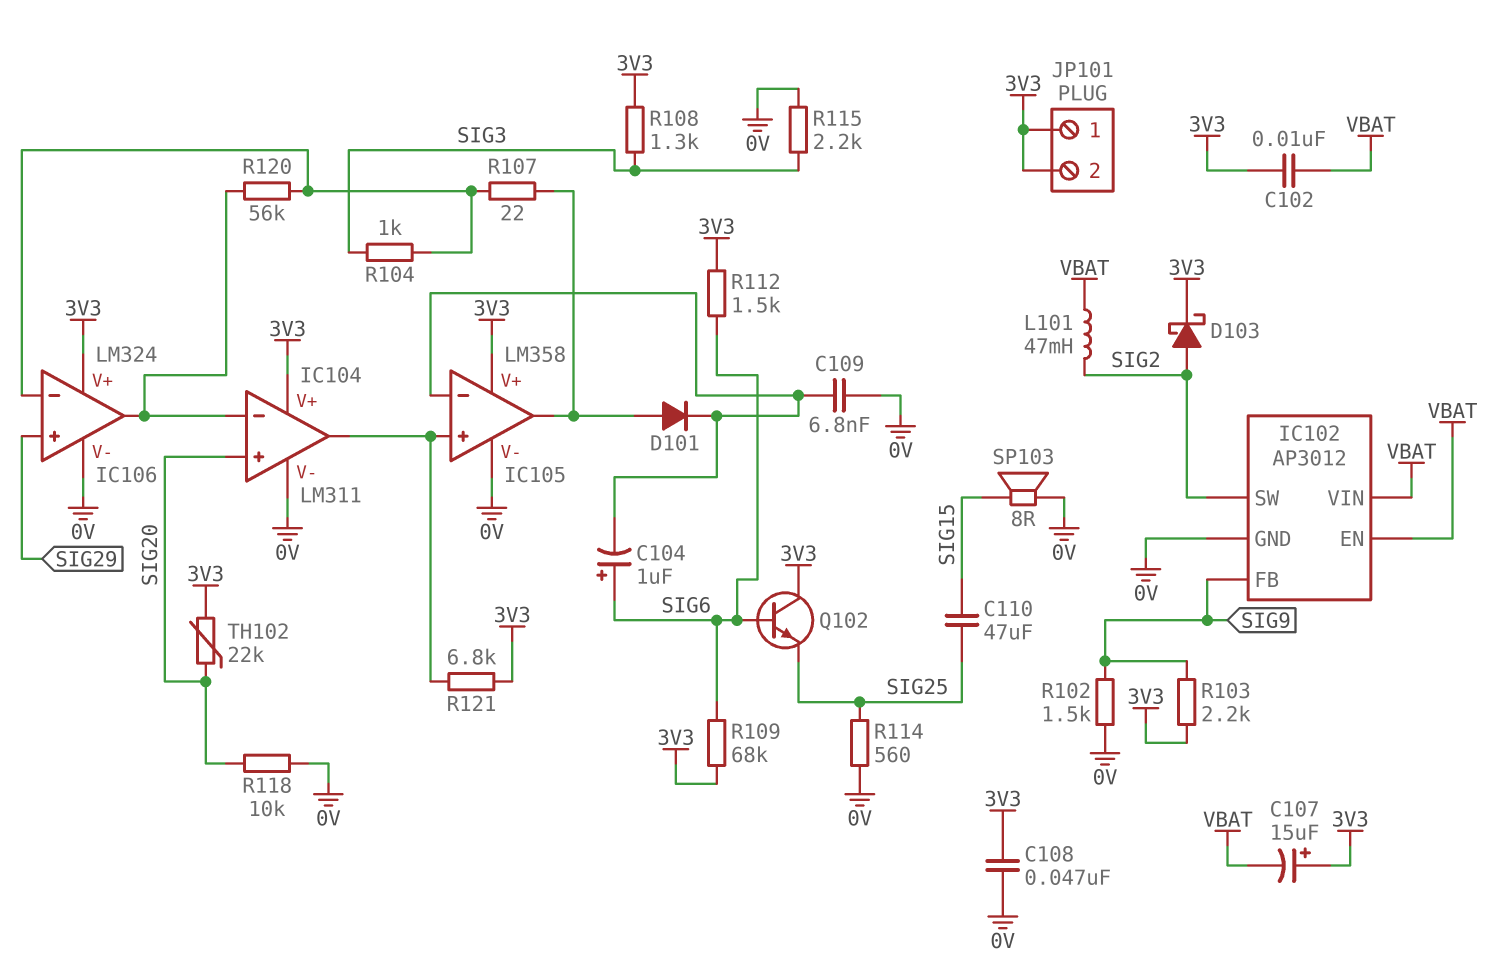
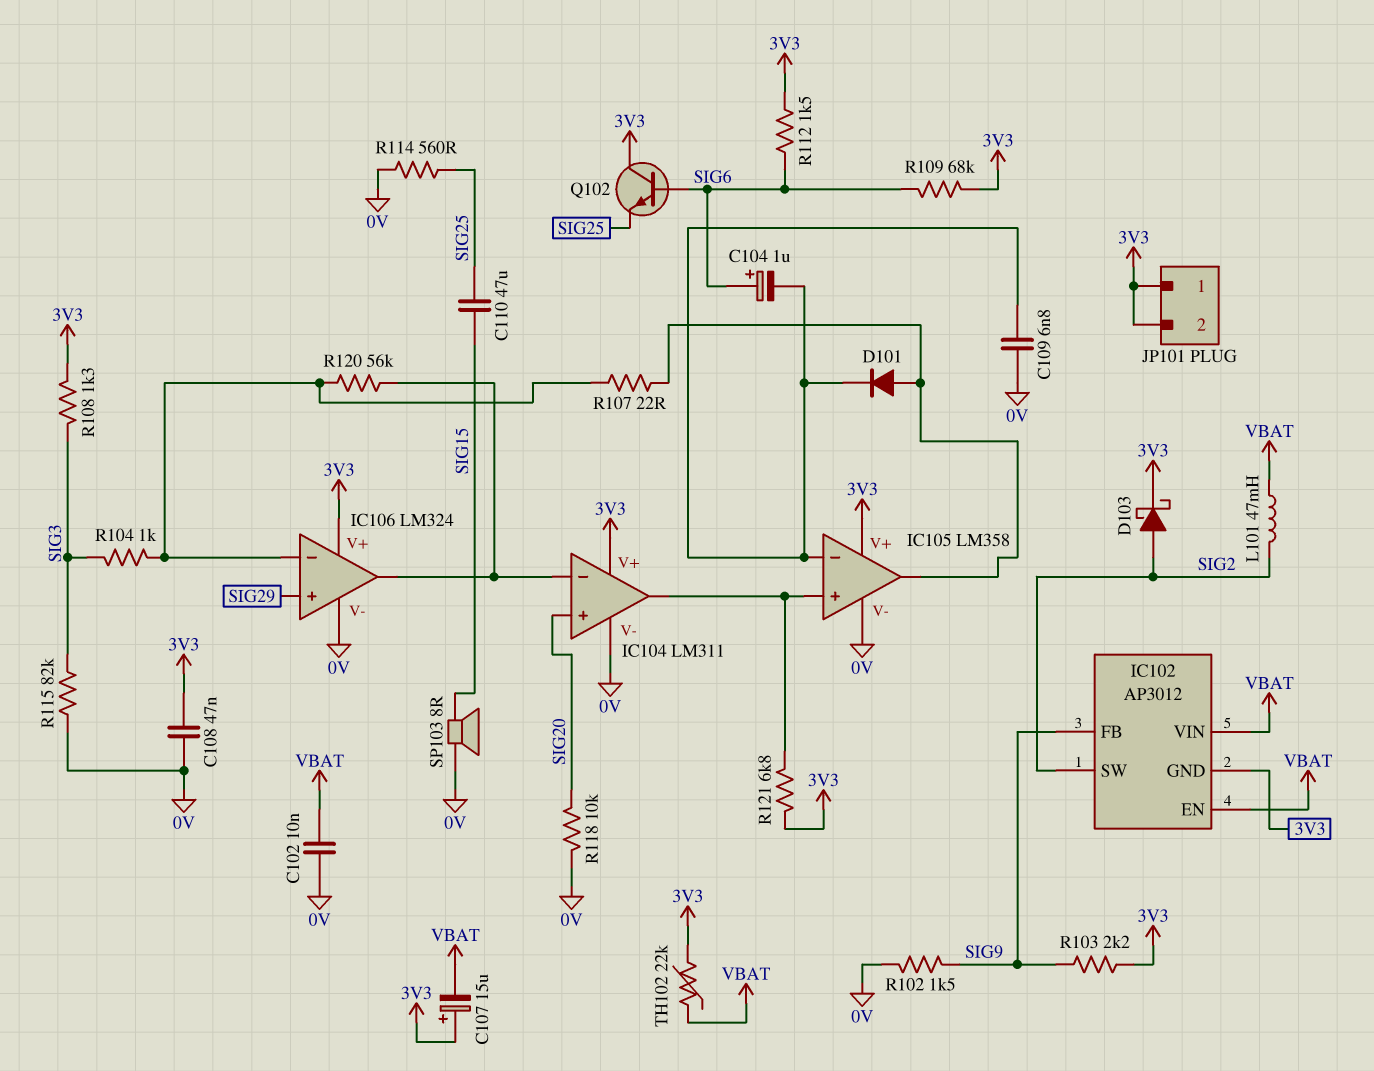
C102: 10nF (3V3, VBAT) -> 10nF (0V, VBAT)
IC102 pin GND: 0V -> 3V3
R115: 2.2k (0V, SIG3) -> 82k (0V, SIG3)
TH102: 22k (3V3, SIG20) -> 22k (3V3, VBAT)

